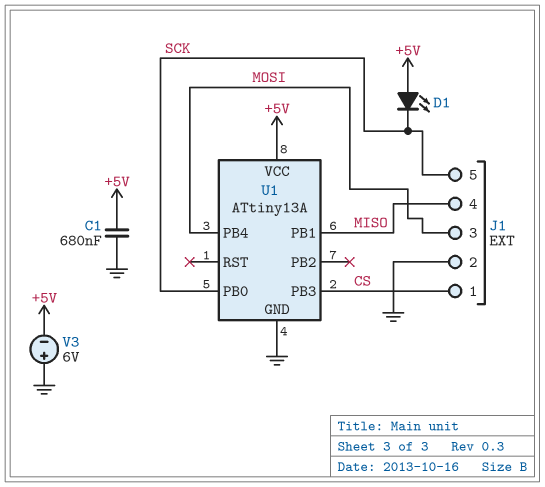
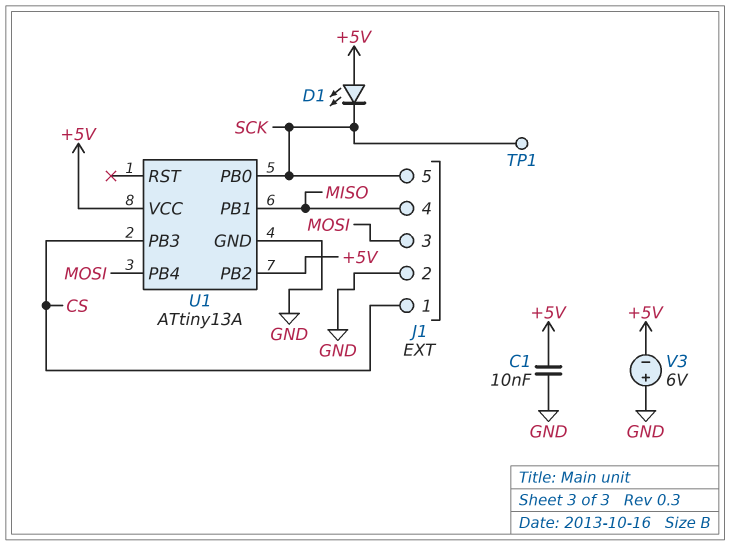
C1: 680nF (+5V, GND) -> 10nF (+5V, GND)
TP1: none -> test point (SCK)
U1 pin PB2: none -> +5V

